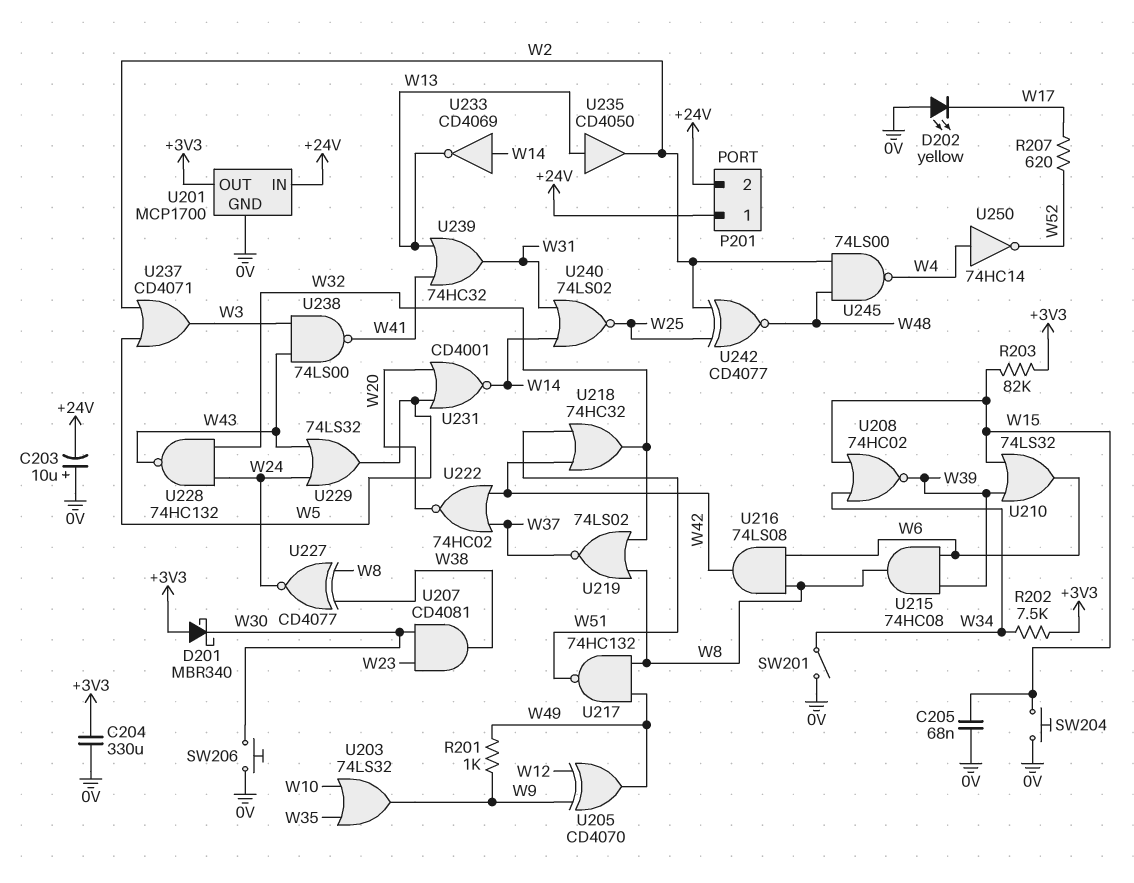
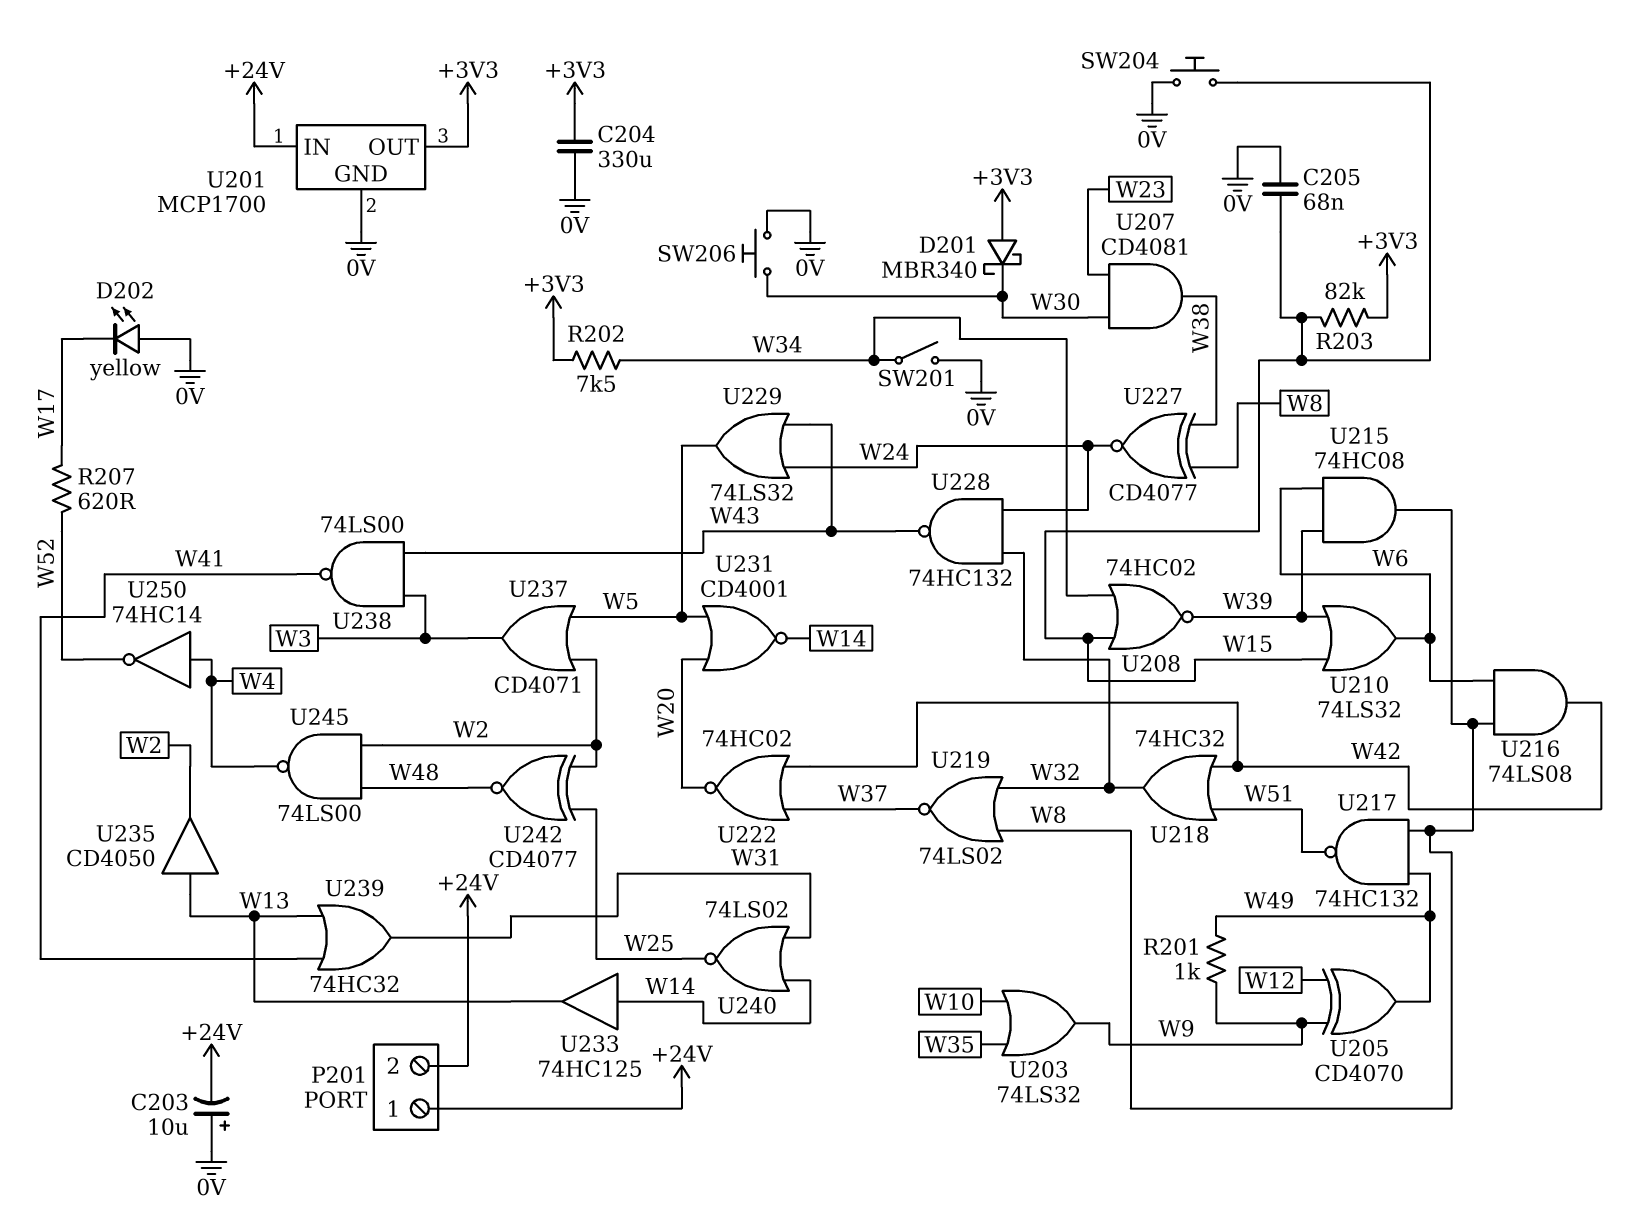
U233: NOT CD4069 (in W14, out W13) -> buffer 74HC125 (in W14, out W13)

